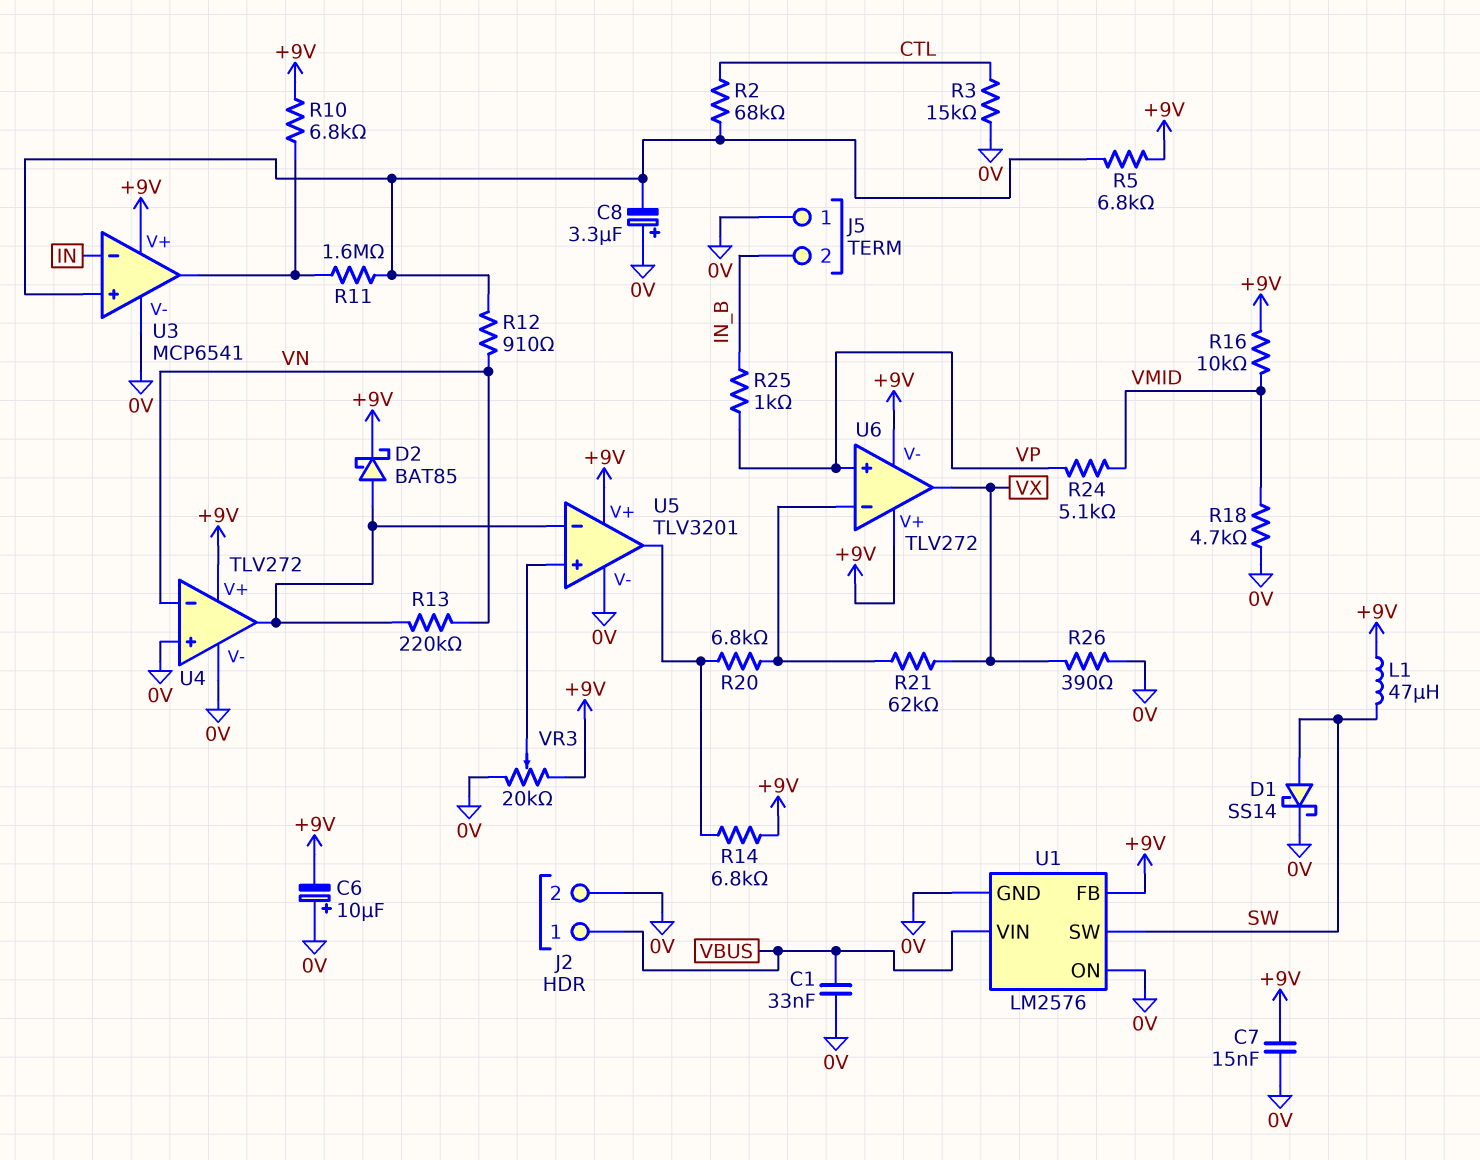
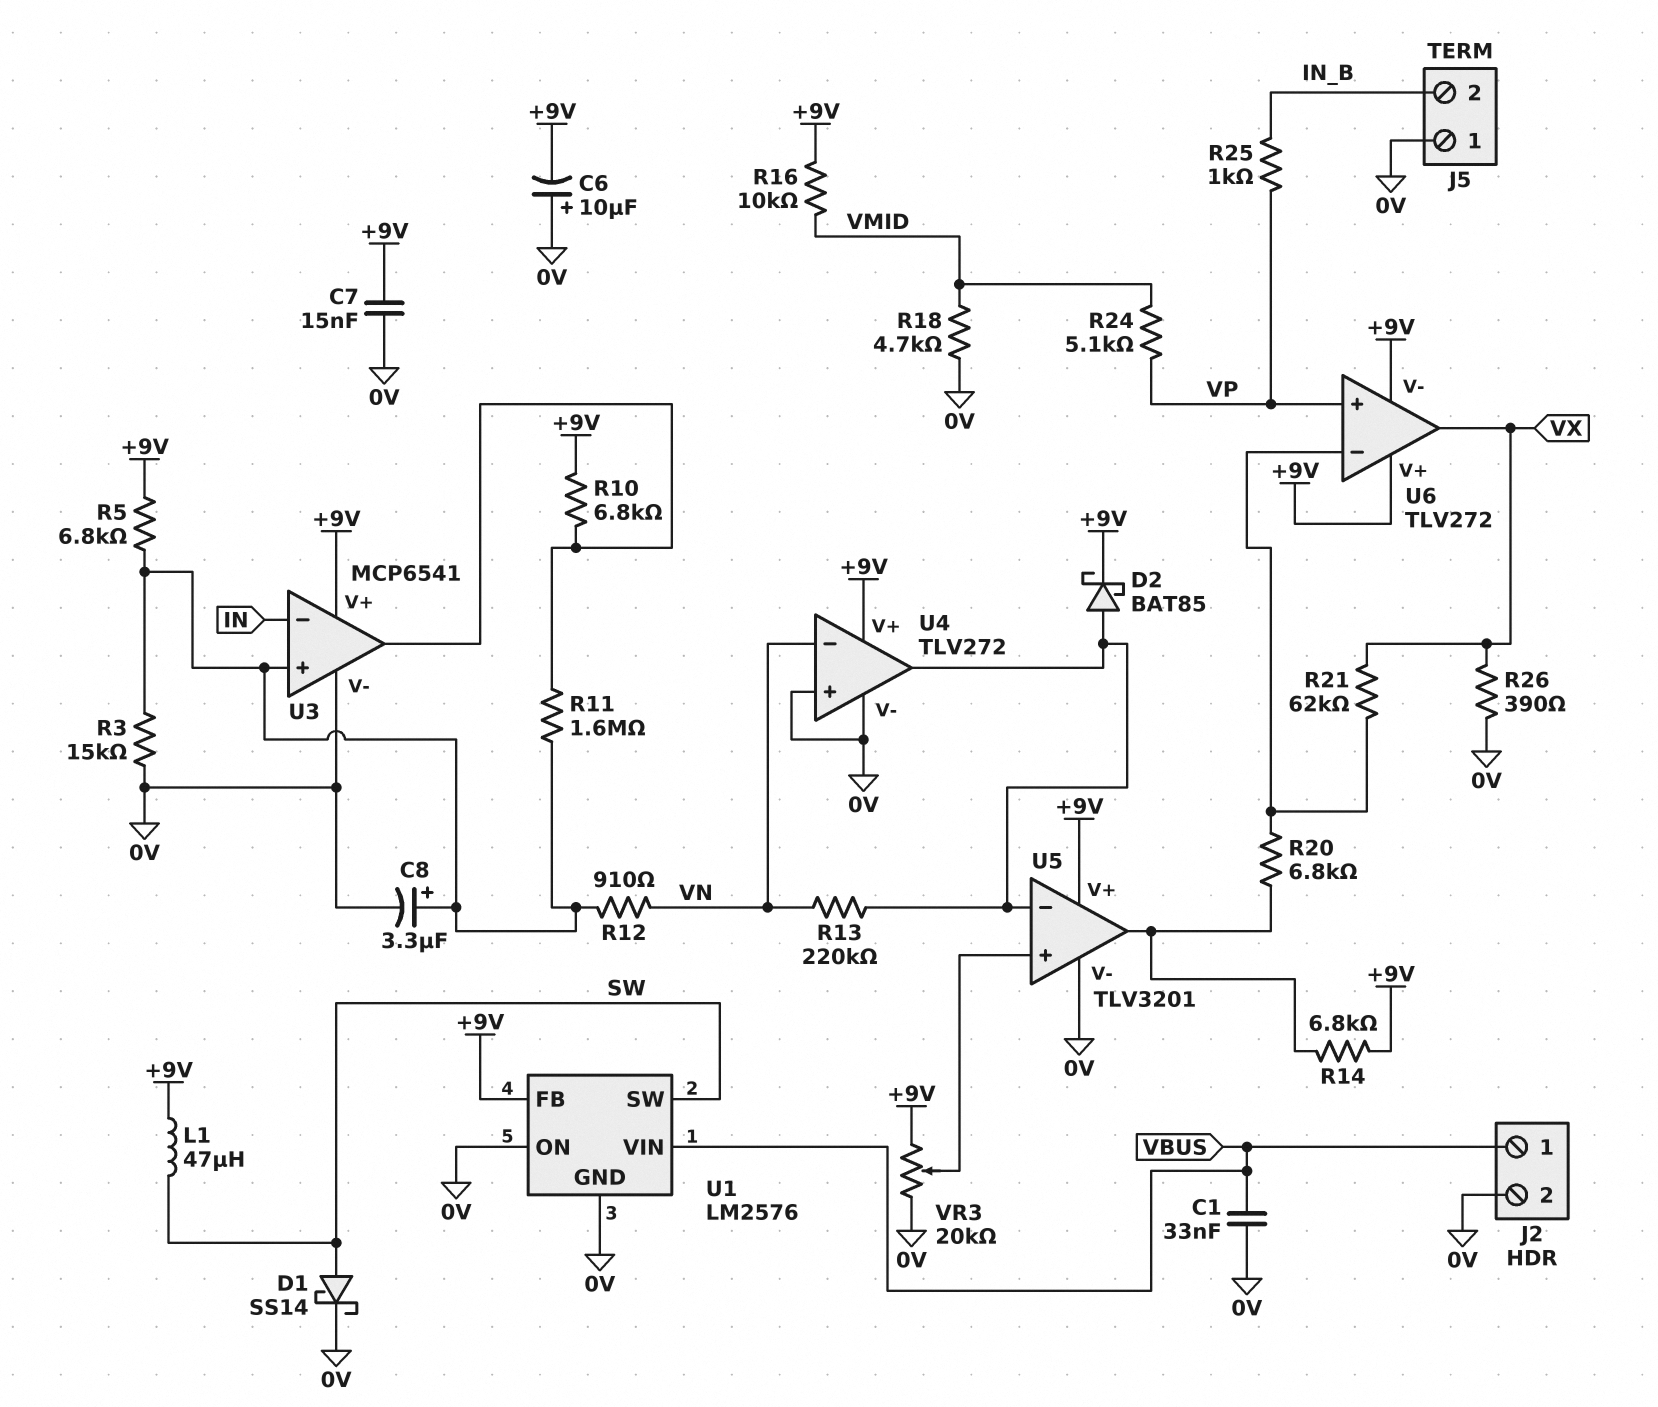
C8: 3.3uF (plus 0V, minus U3/in+) -> 3.3uF (plus U3/in+, minus 0V)
R2: 68k (CTL, U3/in+) -> none
R3: 15k (0V, CTL) -> 15k (0V, U3/in+)

